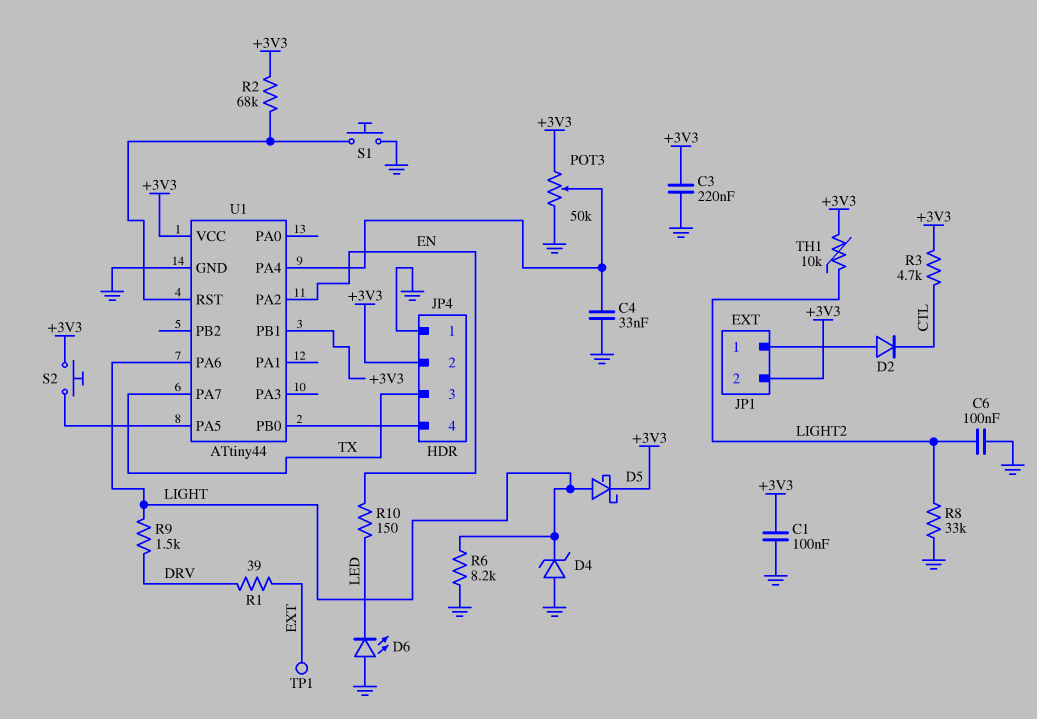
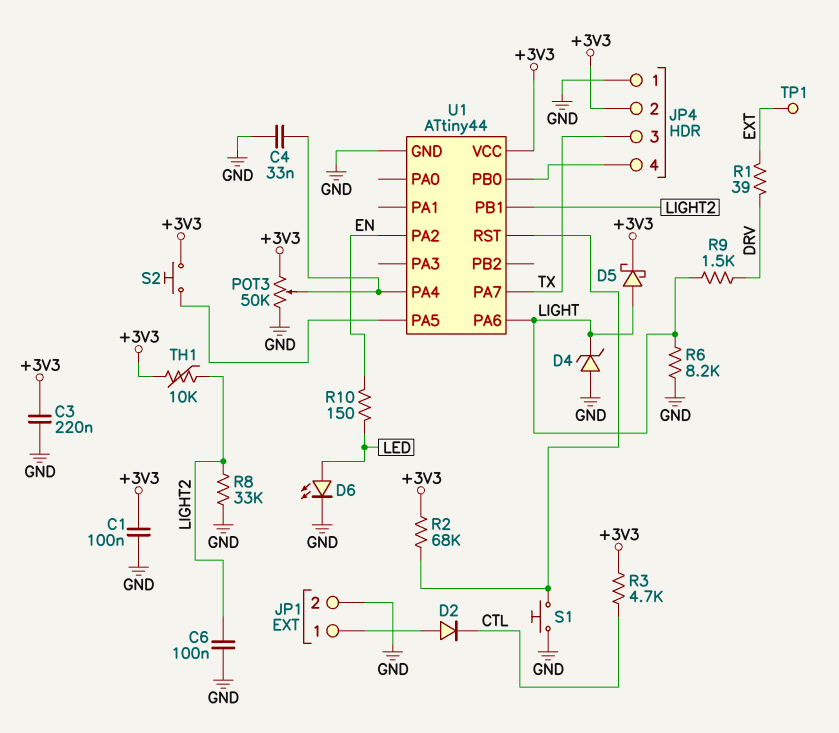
D6: LED (A GND, K LED) -> LED (A LED, K GND)
JP1 pin 2: +3V3 -> GND
U1 pin PB1: +3V3 -> LIGHT2

